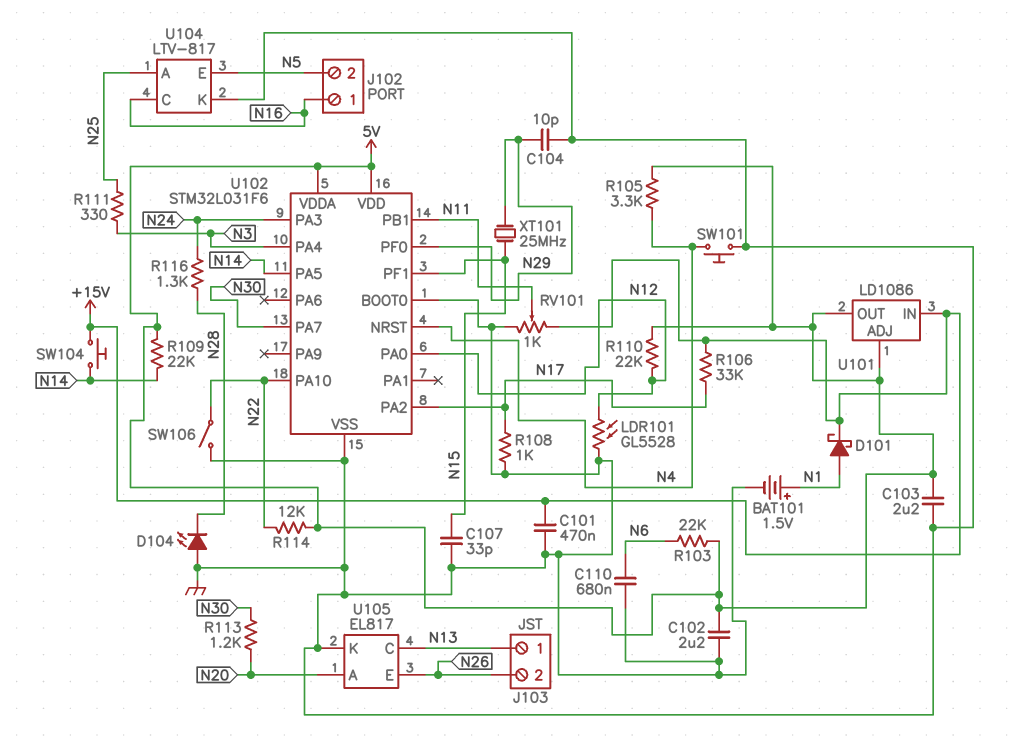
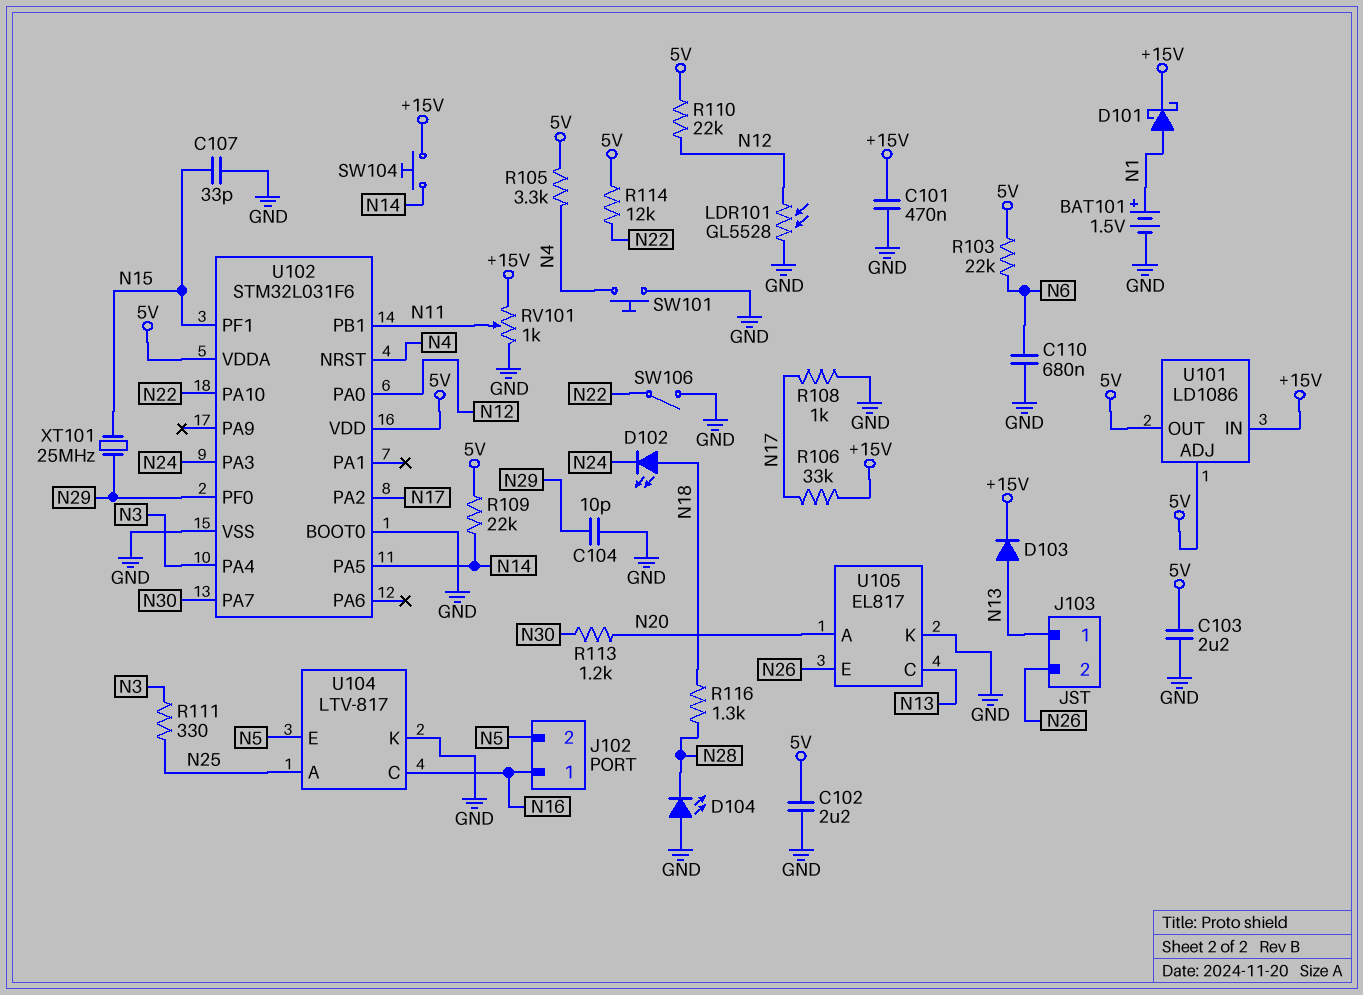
D102: none -> LED (A N18, K N24)
D103: none -> diode (A N13, K +15V)
R116: 1.3k (N24, N28) -> 1.3k (N18, N28)

